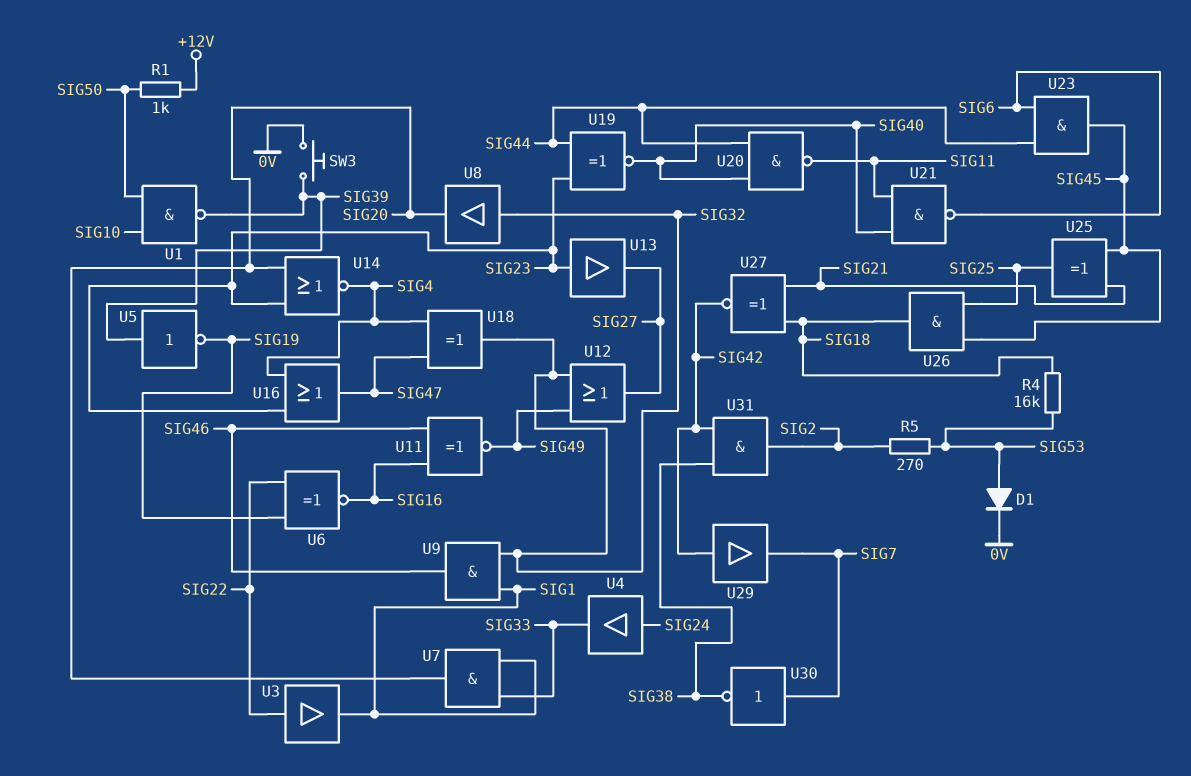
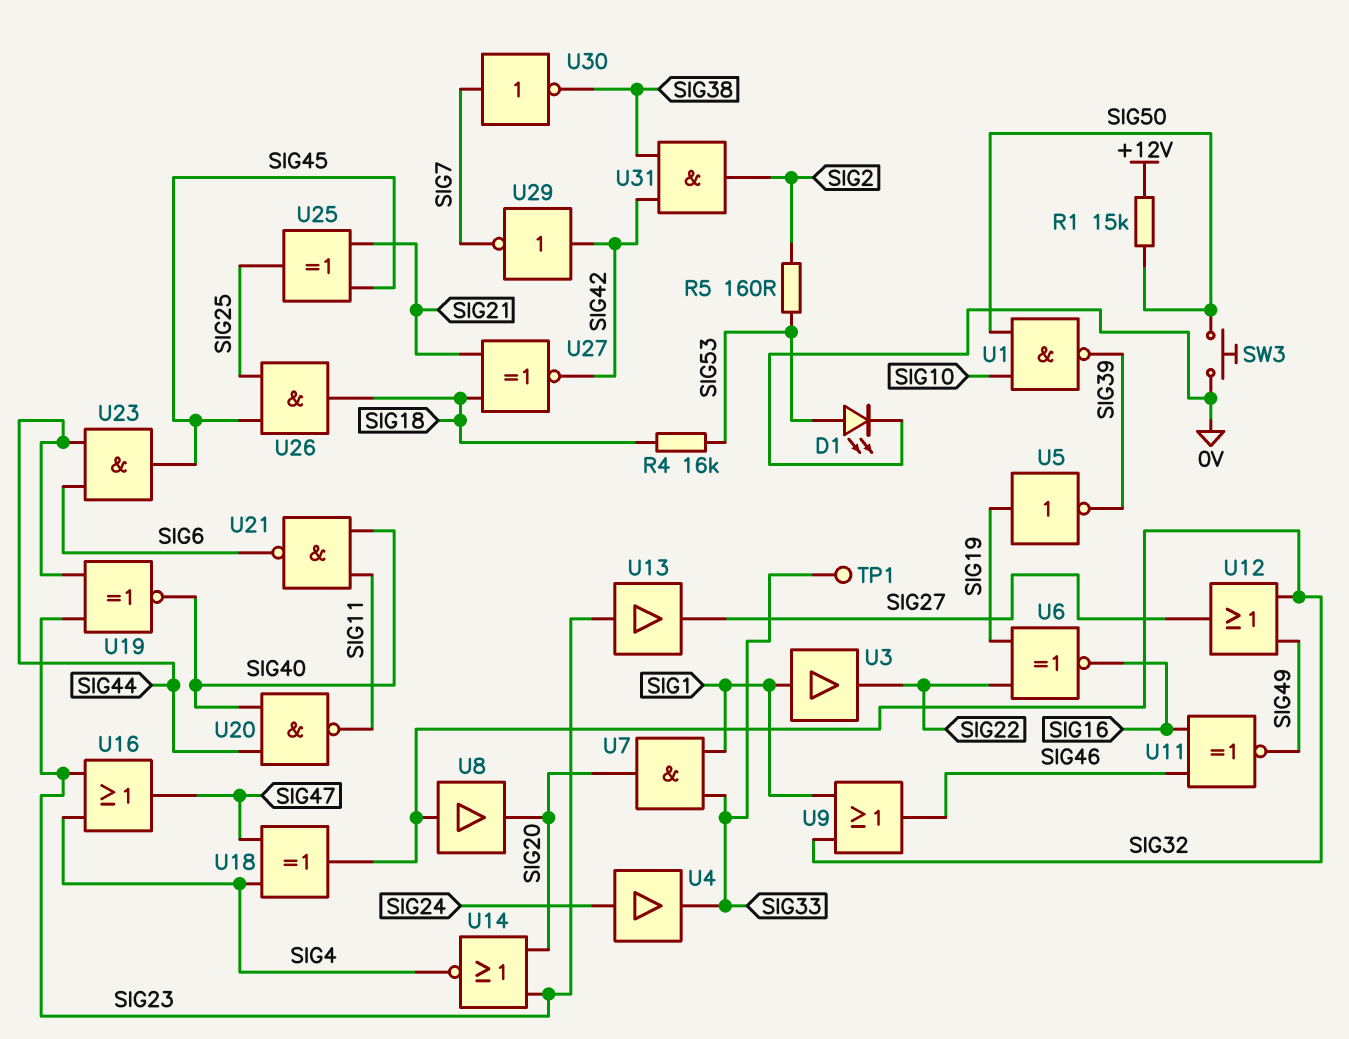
D1: diode (A SIG53, K 0V) -> LED (A SIG53, K 0V)
R1: 1k (+12V, SIG50) -> 15k (+12V, SIG50)
R5: 270 (SIG2, SIG53) -> 160 (SIG2, SIG53)
SW3: button (0V, SIG39) -> button (0V, SIG50)
TP1: none -> test point (SIG33)
U3: buffer (in SIG22, out SIG1) -> buffer (in SIG1, out SIG22)
U5: NOT (in SIG39, out SIG19) -> NOT (in SIG19, out SIG39)
U9: AND (in SIG1, in SIG32, out SIG46) -> OR (in SIG1, in SIG32, out SIG46)
U29: buffer (in SIG42, out SIG7) -> NOT (in SIG42, out SIG7)

